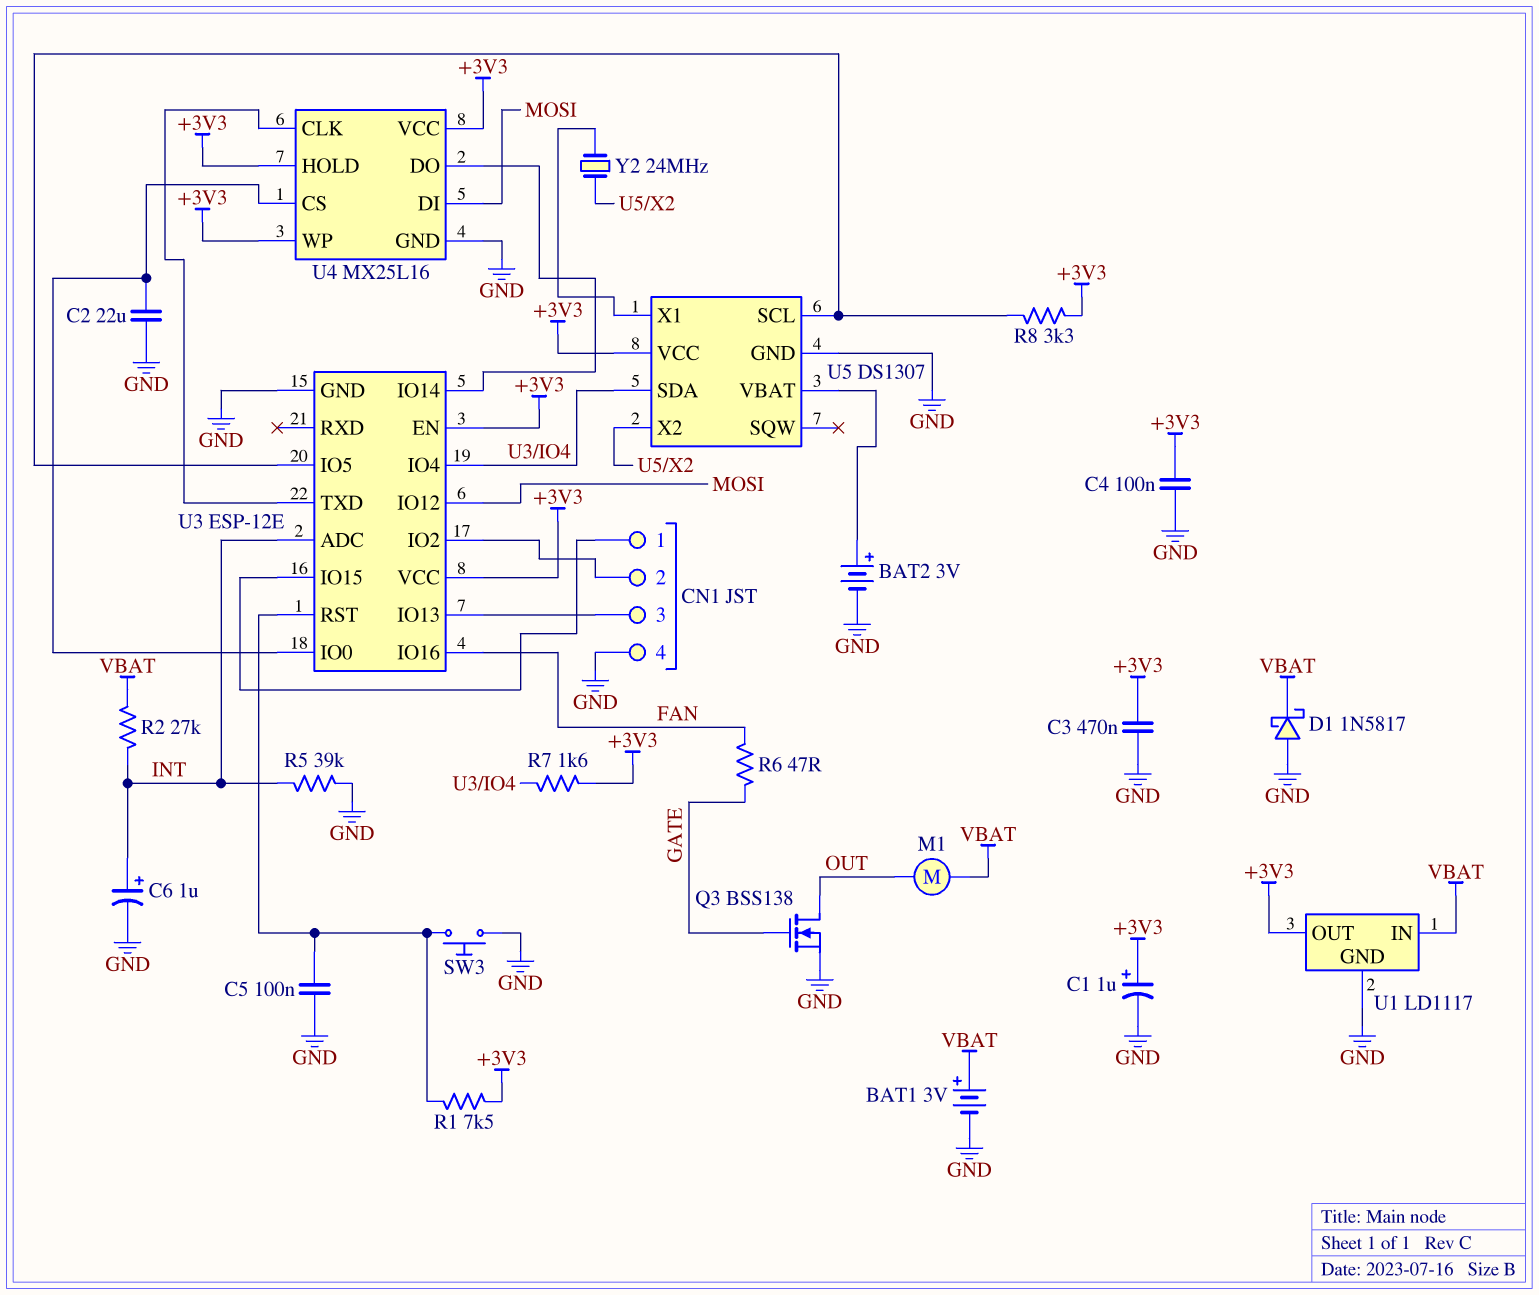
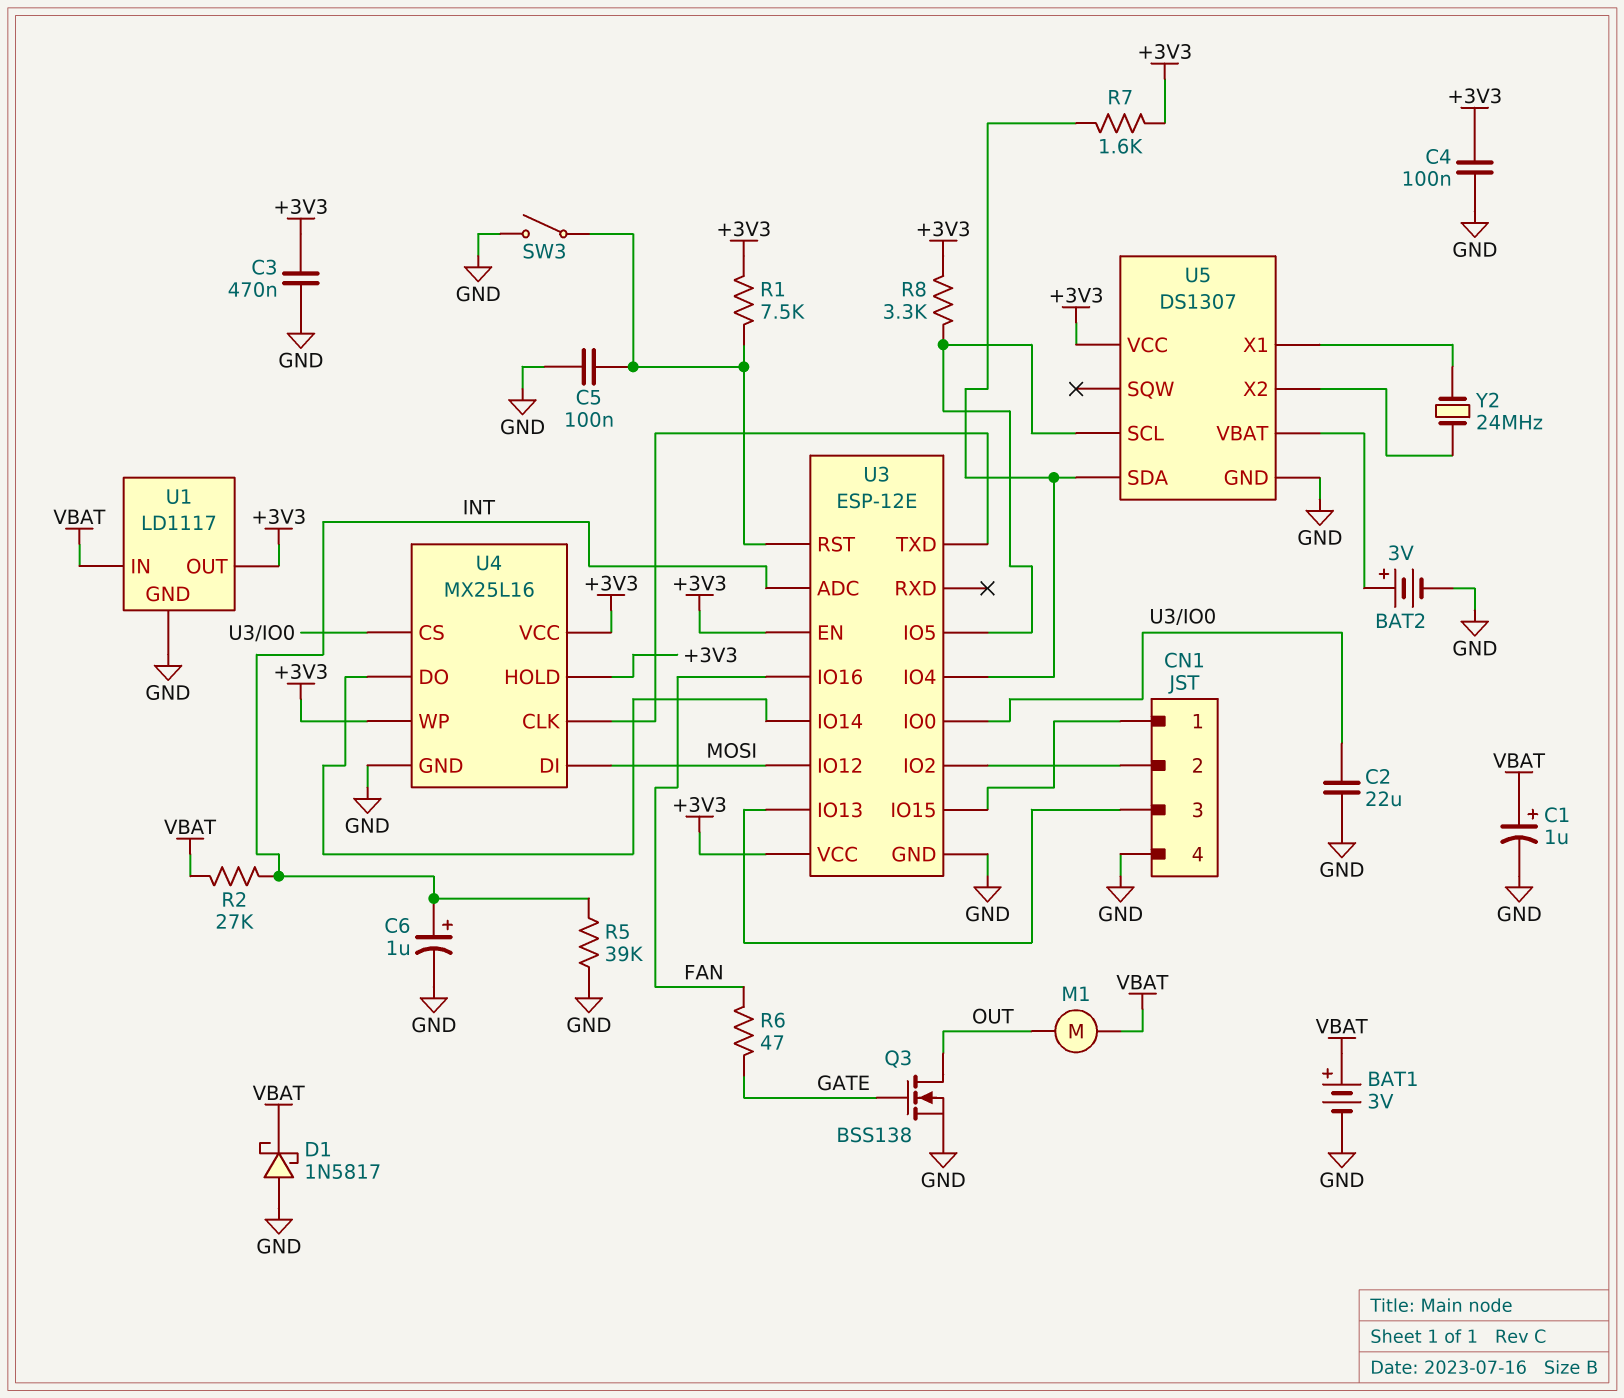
C1: 1uF (plus +3V3, minus GND) -> 1uF (plus VBAT, minus GND)
SW3: button (GND, U3/RST) -> switch (GND, U3/RST)

